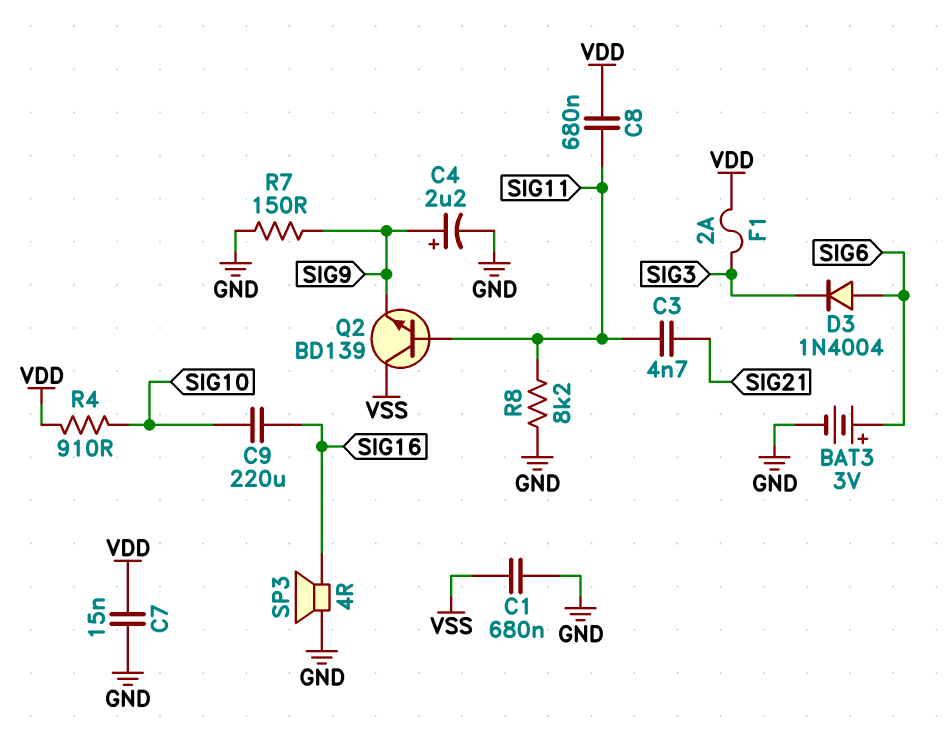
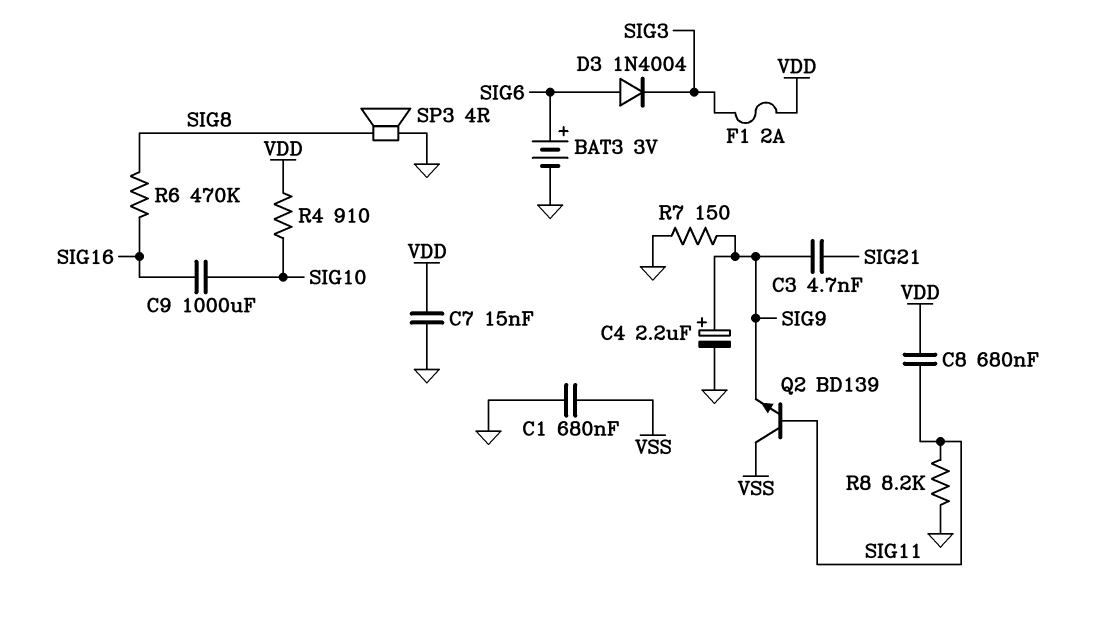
C3: 4.7nF (SIG11, SIG21) -> 4.7nF (SIG9, SIG21)
C9: 220uF (SIG10, SIG16) -> 1000uF (SIG10, SIG16)
R6: none -> 470k (SIG8, SIG16)
SP3: speaker 4R (GND, SIG16) -> speaker 4R (GND, SIG8)

